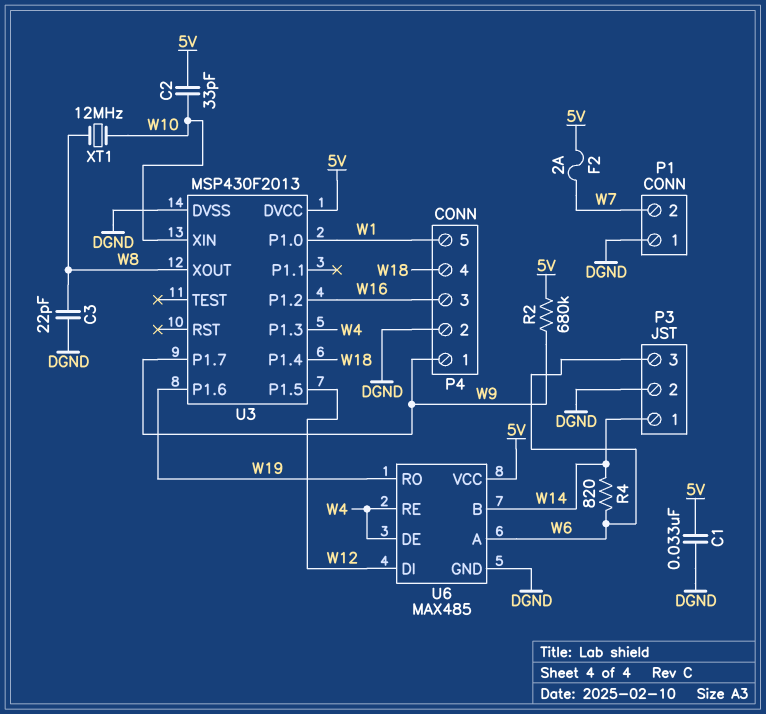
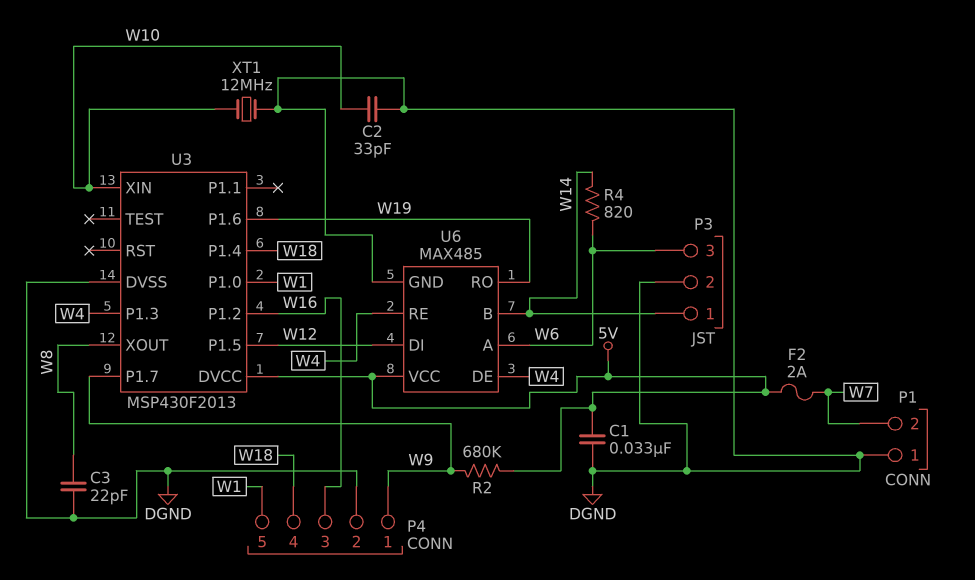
C2: 33pF (5V, W10) -> 33pF (DGND, W10)
XT1: 12MHz (W8, W10) -> 12MHz (DGND, W10)

